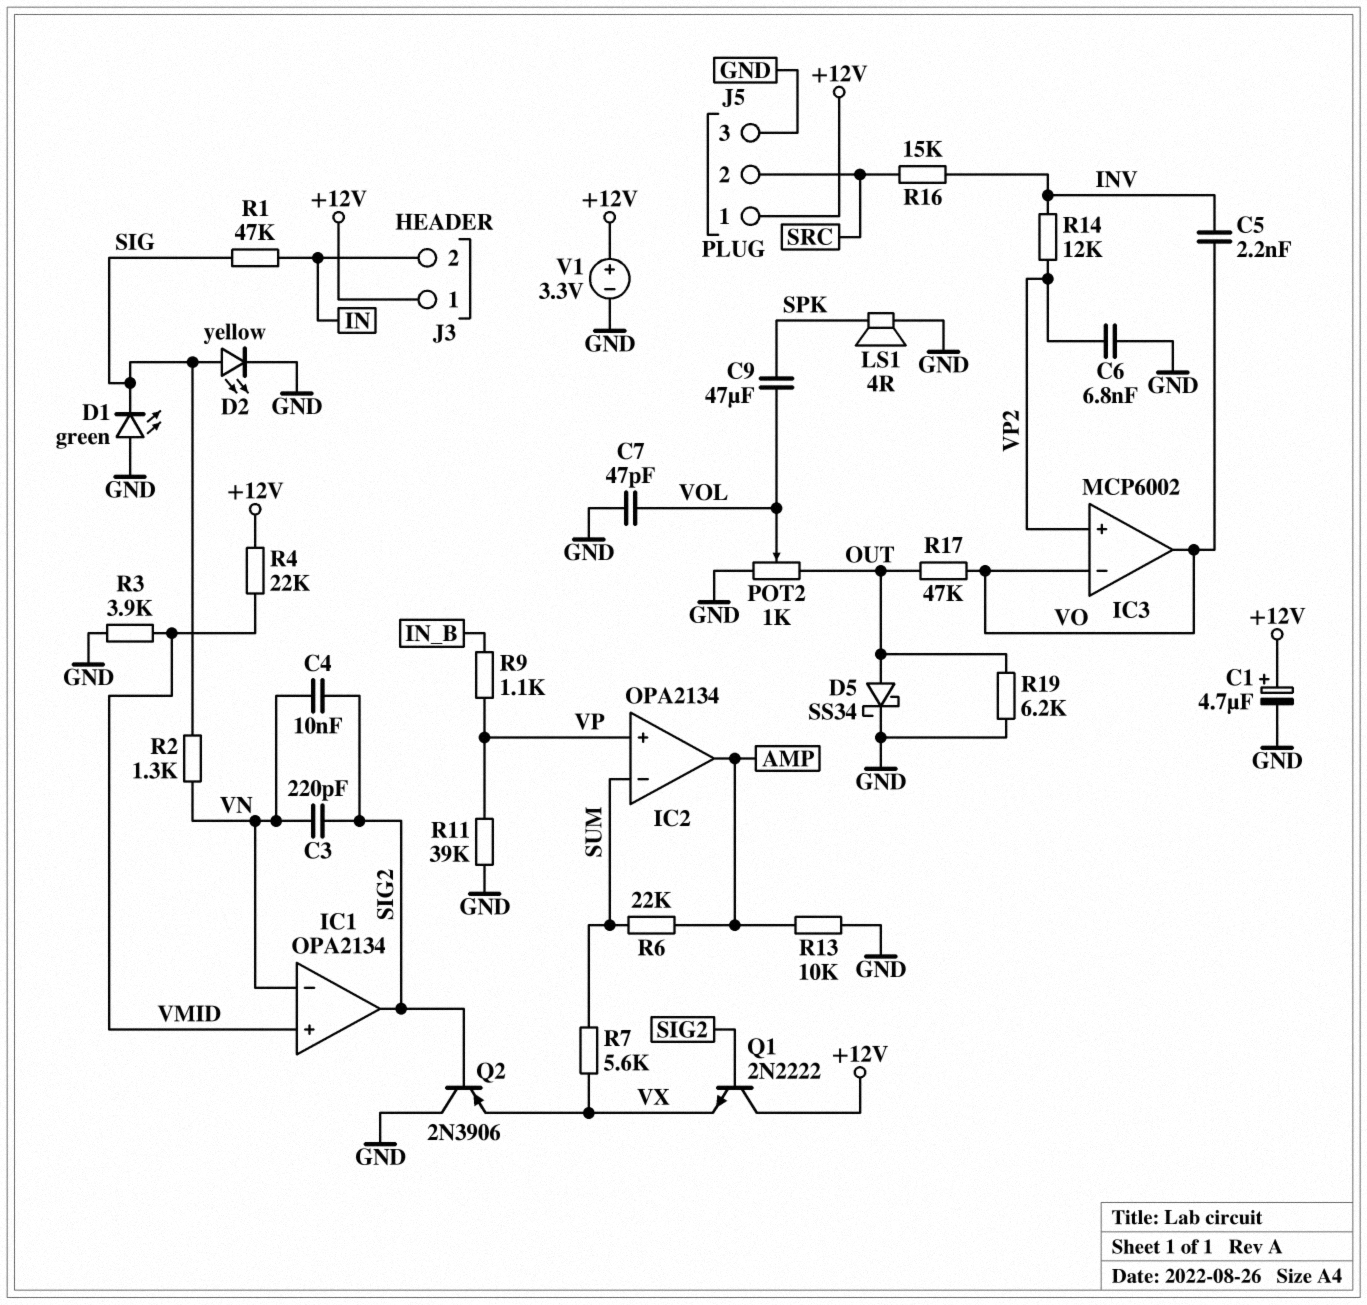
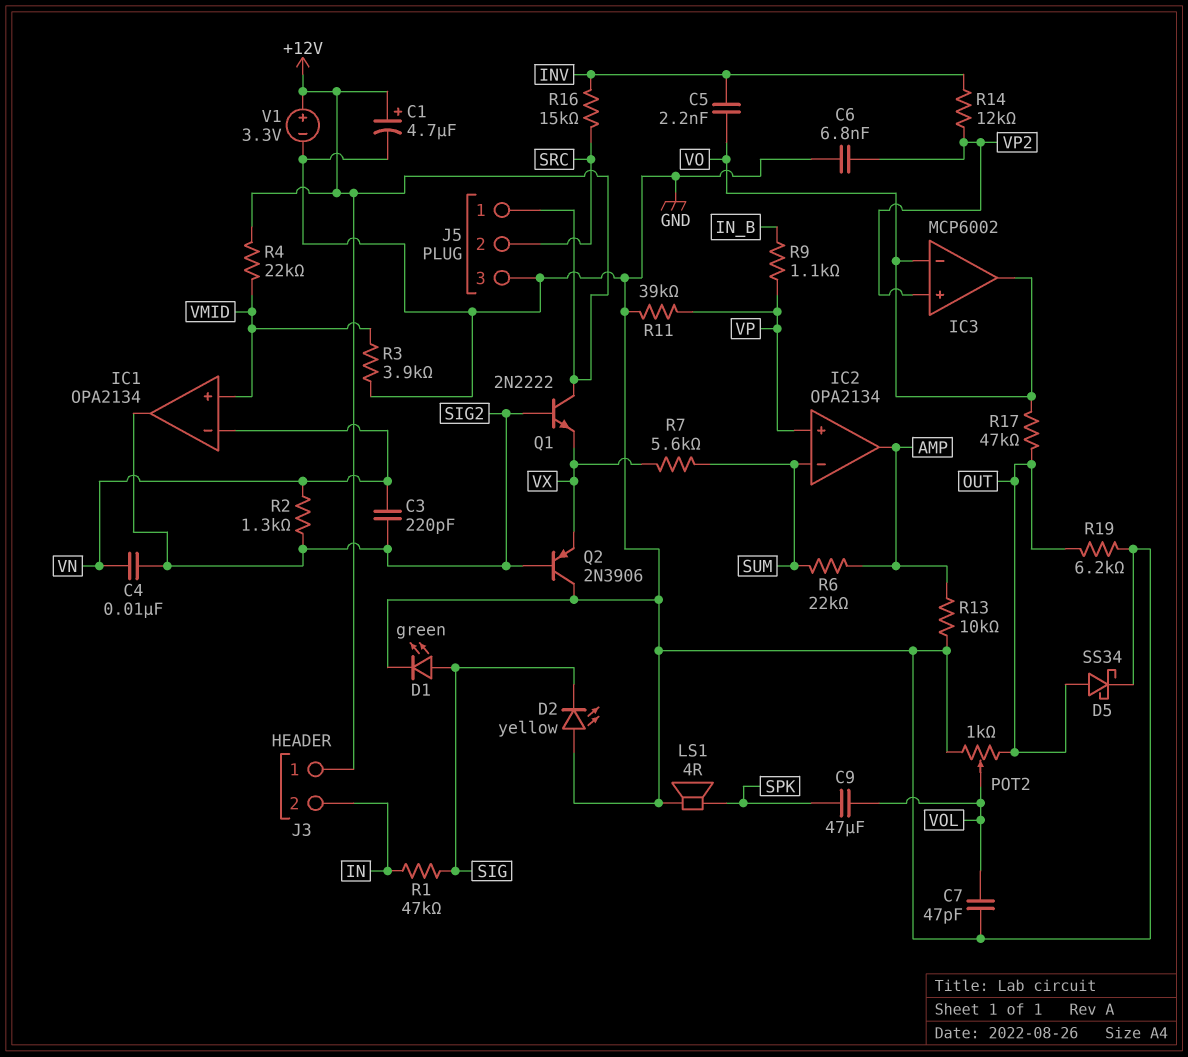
D1: LED green (A GND, K SIG) -> LED green (A SIG, K GND)
D2: LED yellow (A SIG, K GND) -> LED yellow (A GND, K SIG)
R2: 1.3k (SIG, VN) -> 1.3k (SIG2, VN)

